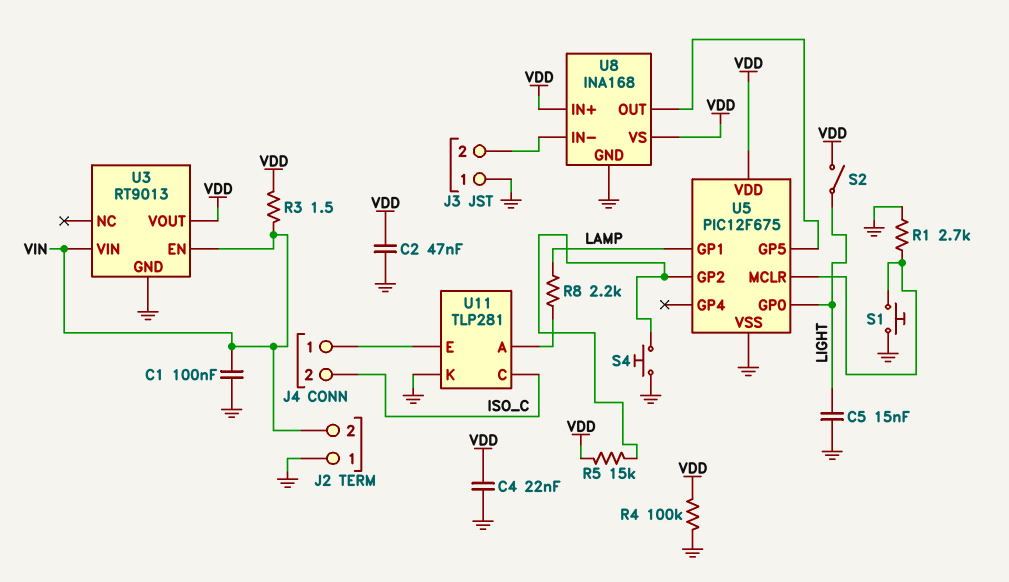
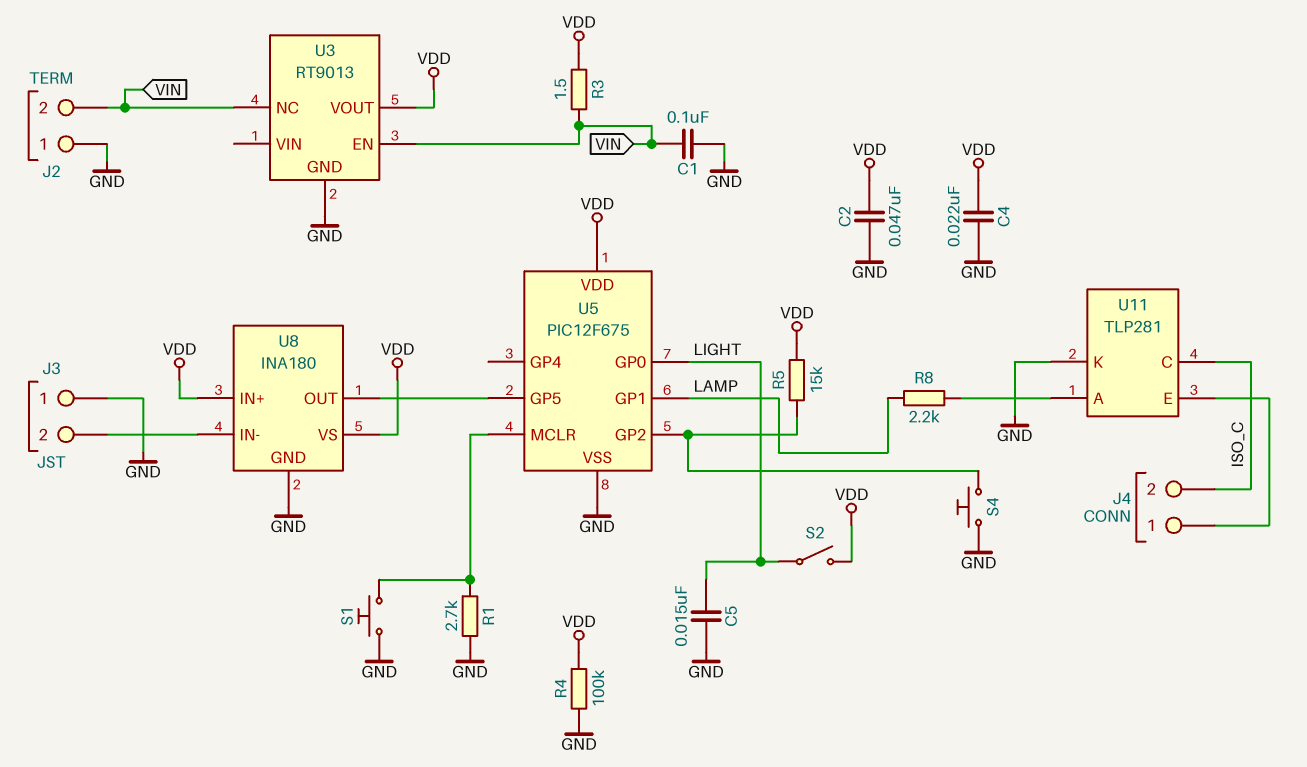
U3 pin NC: none -> VIN
U3 pin VIN: VIN -> none
U8: INA168 -> INA180

